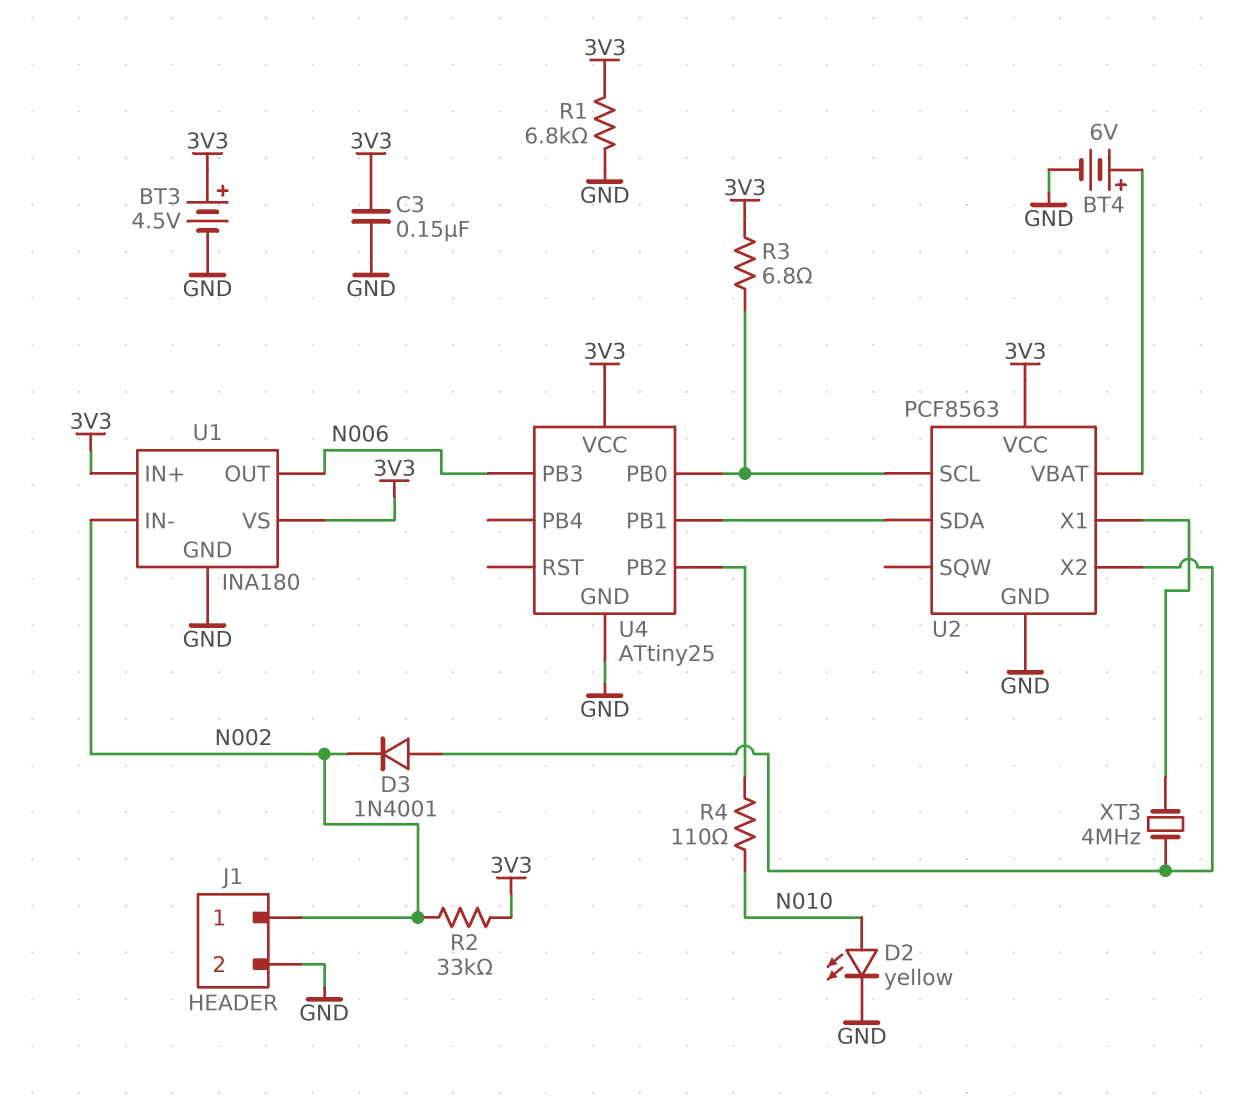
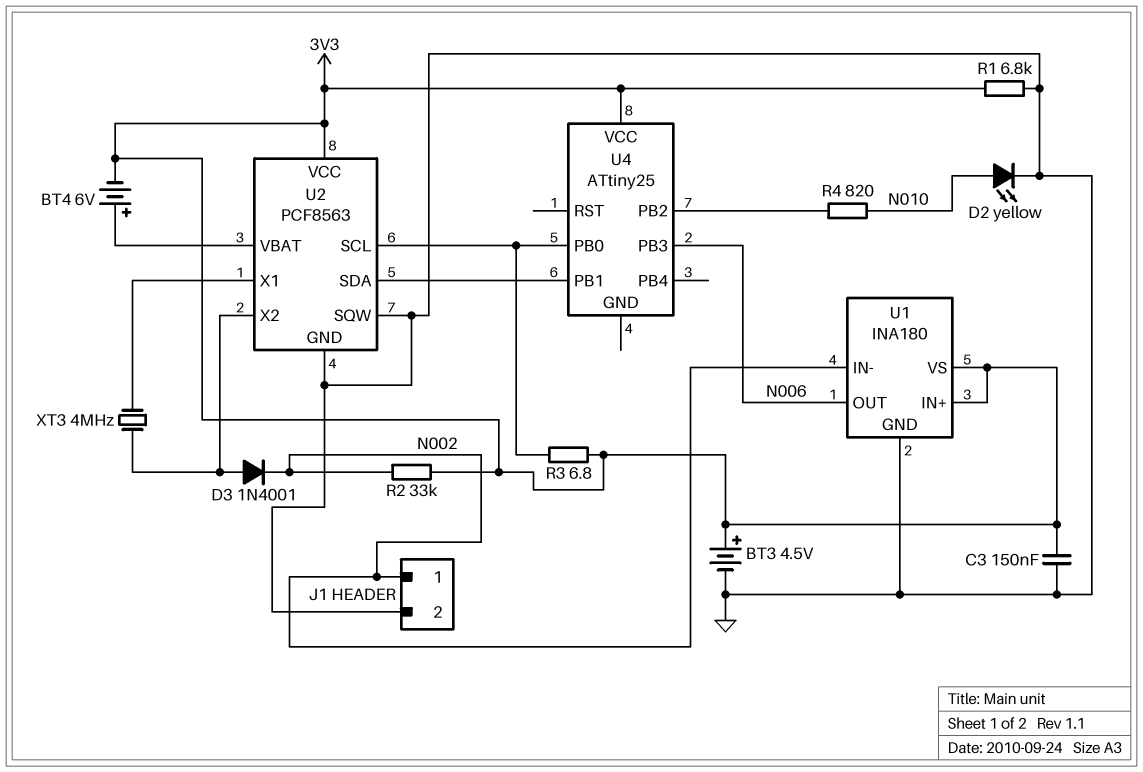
BT4: 6V (plus U2/VBAT, minus GND) -> 6V (plus U2/VBAT, minus 3V3)
R4: 110 (N010, U4/PB2) -> 820 (N010, U4/PB2)
U2 pin SQW: none -> GND
U4 pin GND: GND -> none

